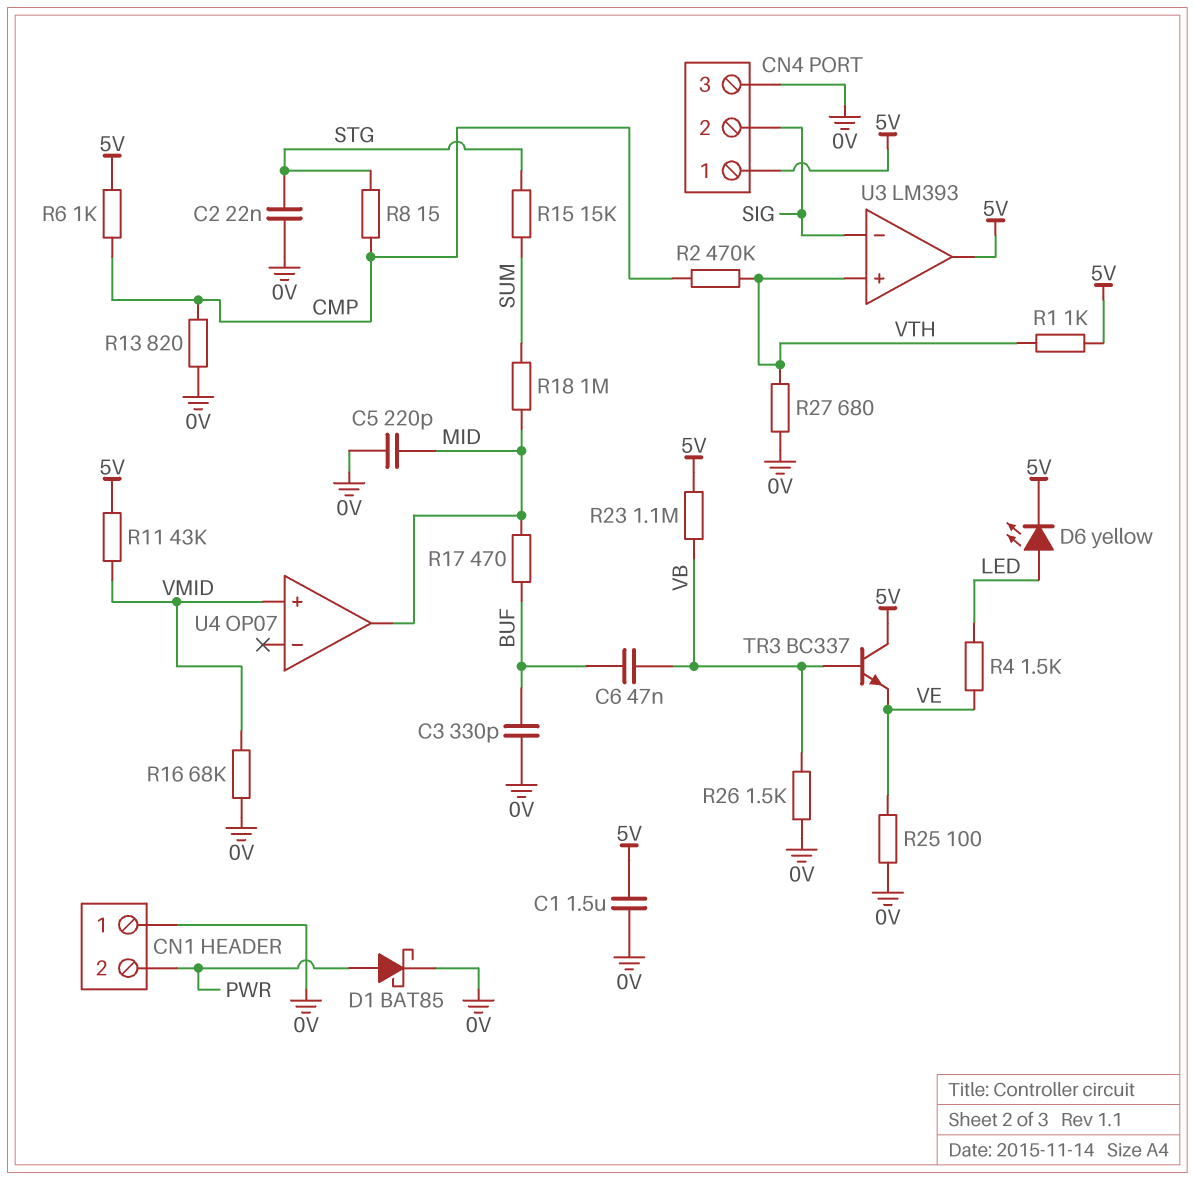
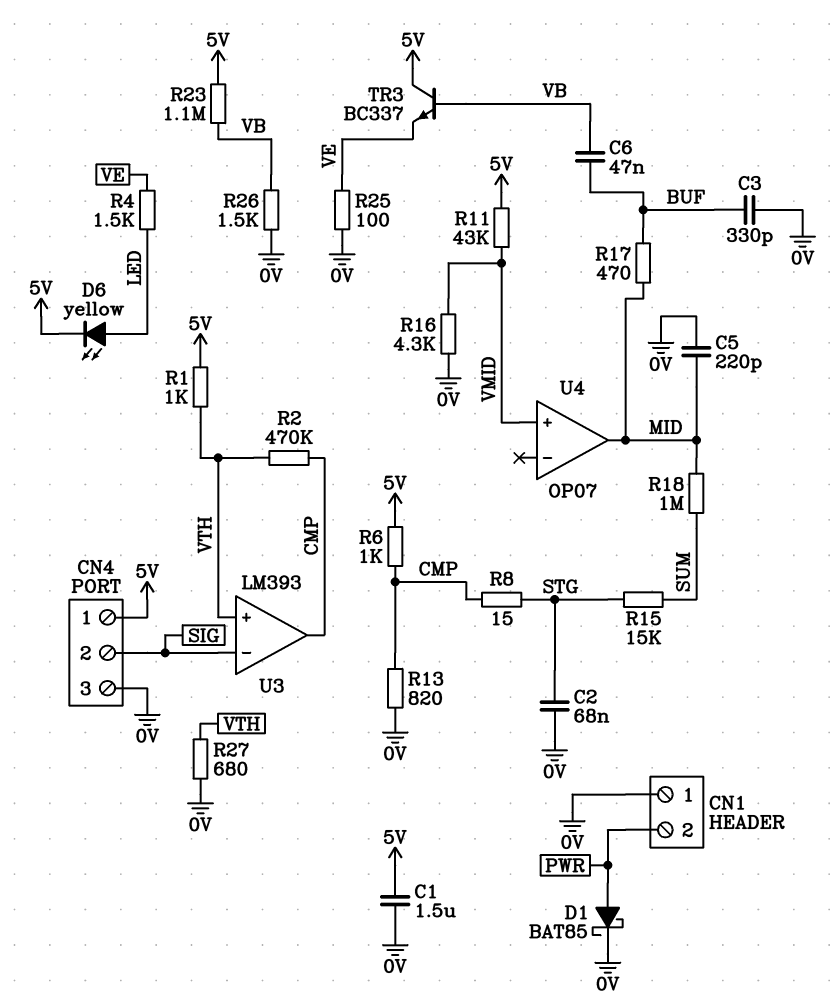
C2: 22nF (0V, STG) -> 68nF (0V, STG)
R16: 68k (0V, VMID) -> 4.3k (0V, VMID)
U3 pin out: 5V -> CMP

